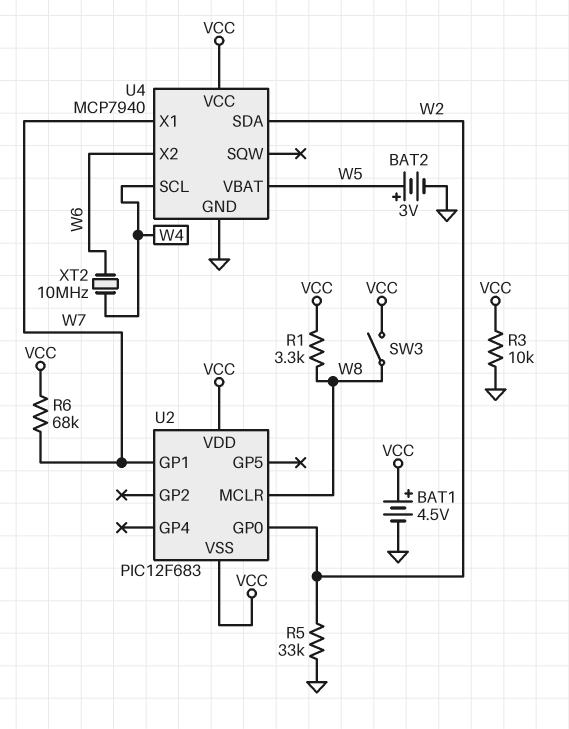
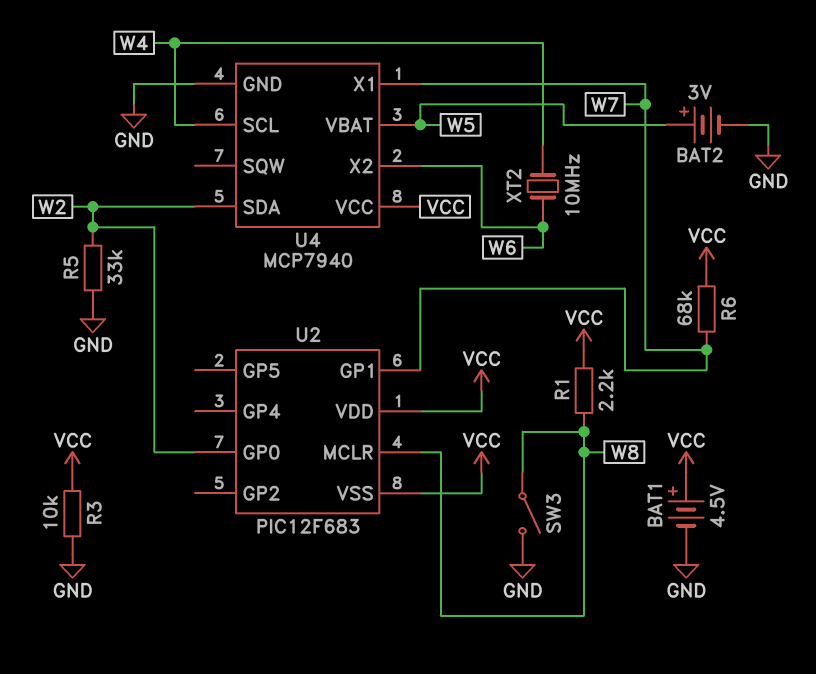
R1: 3.3k (VCC, W8) -> 2.2k (VCC, W8)
SW3: switch (VCC, W8) -> switch (GND, W8)

